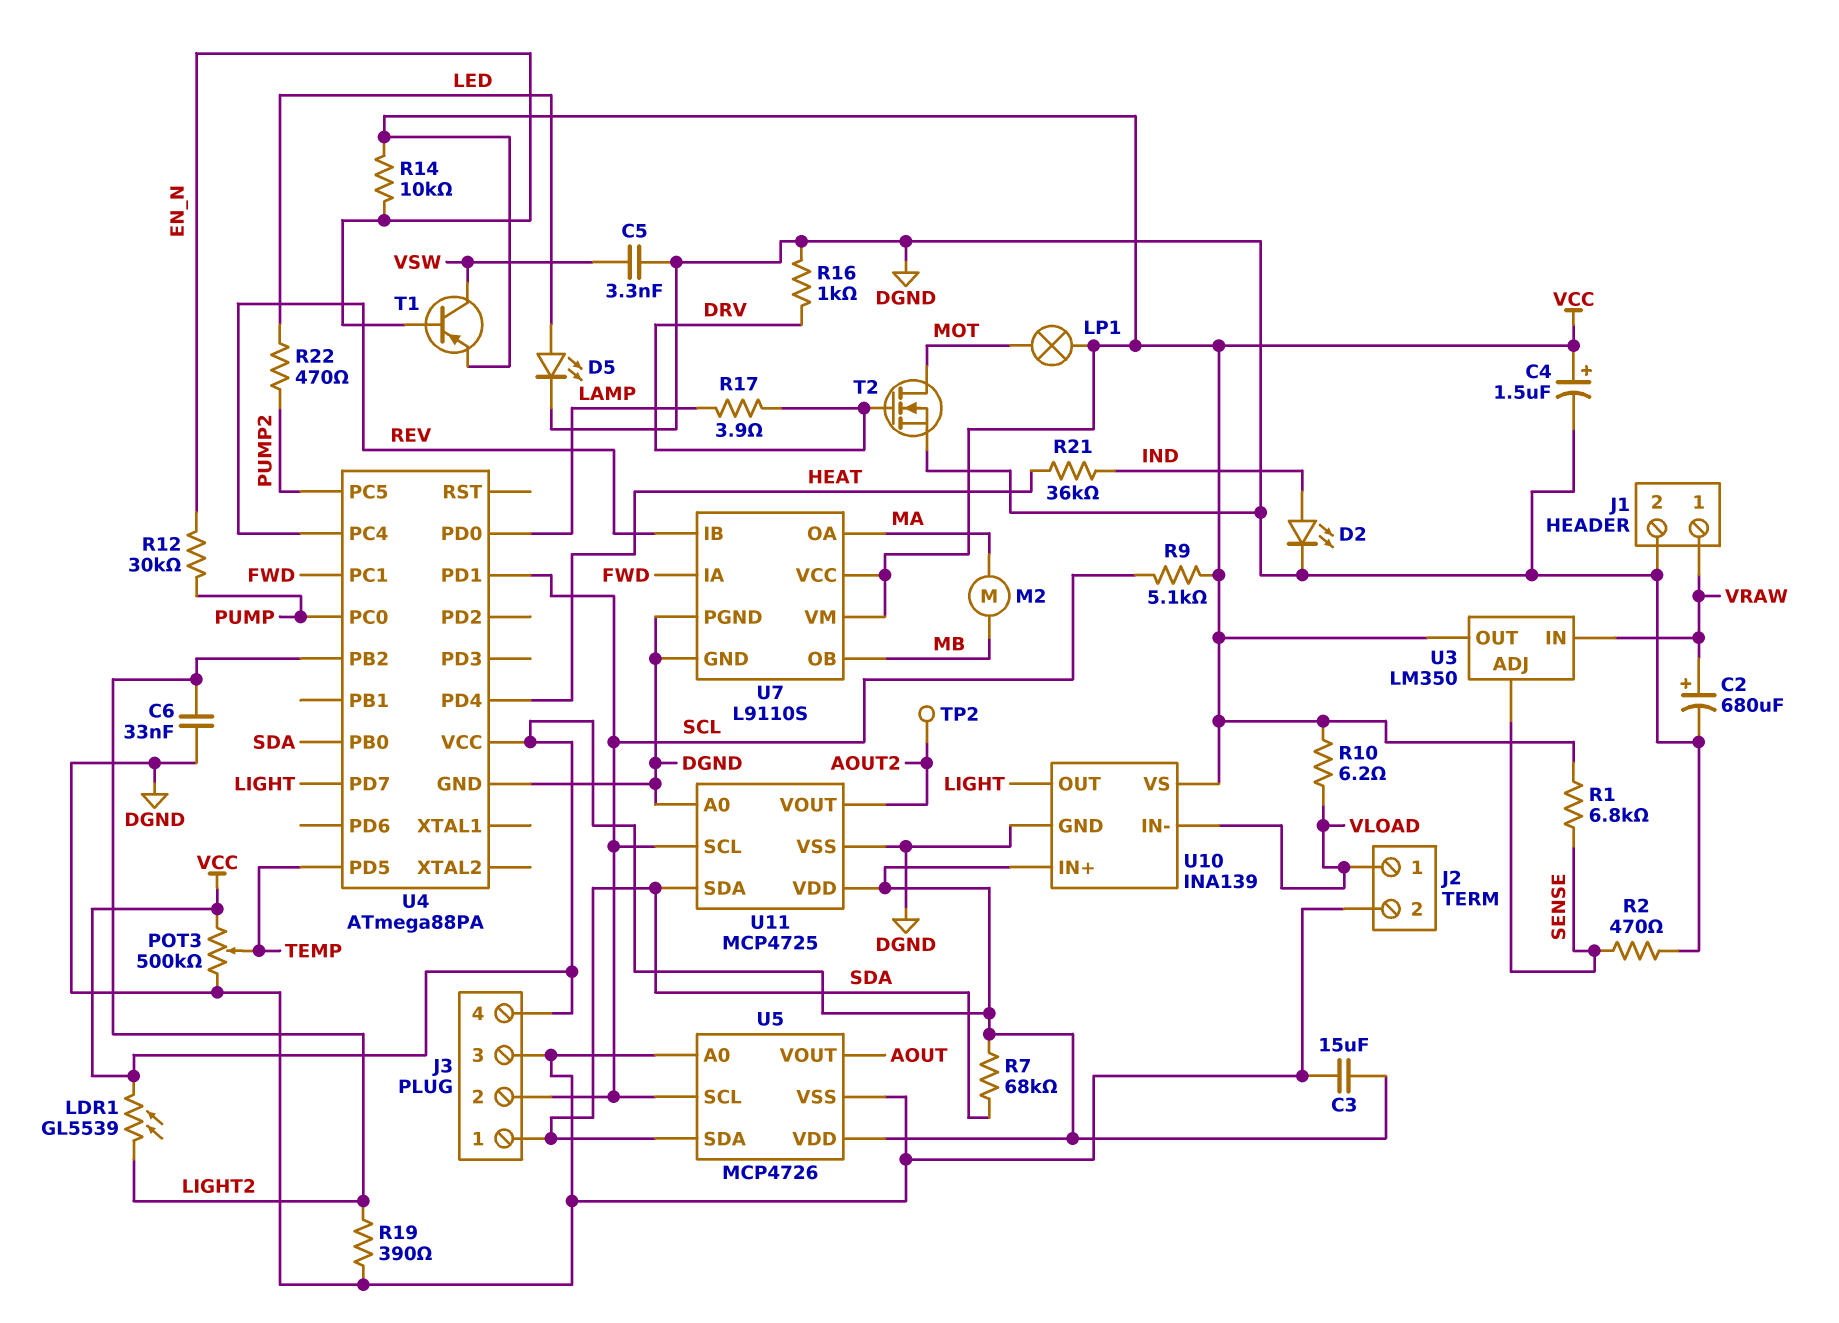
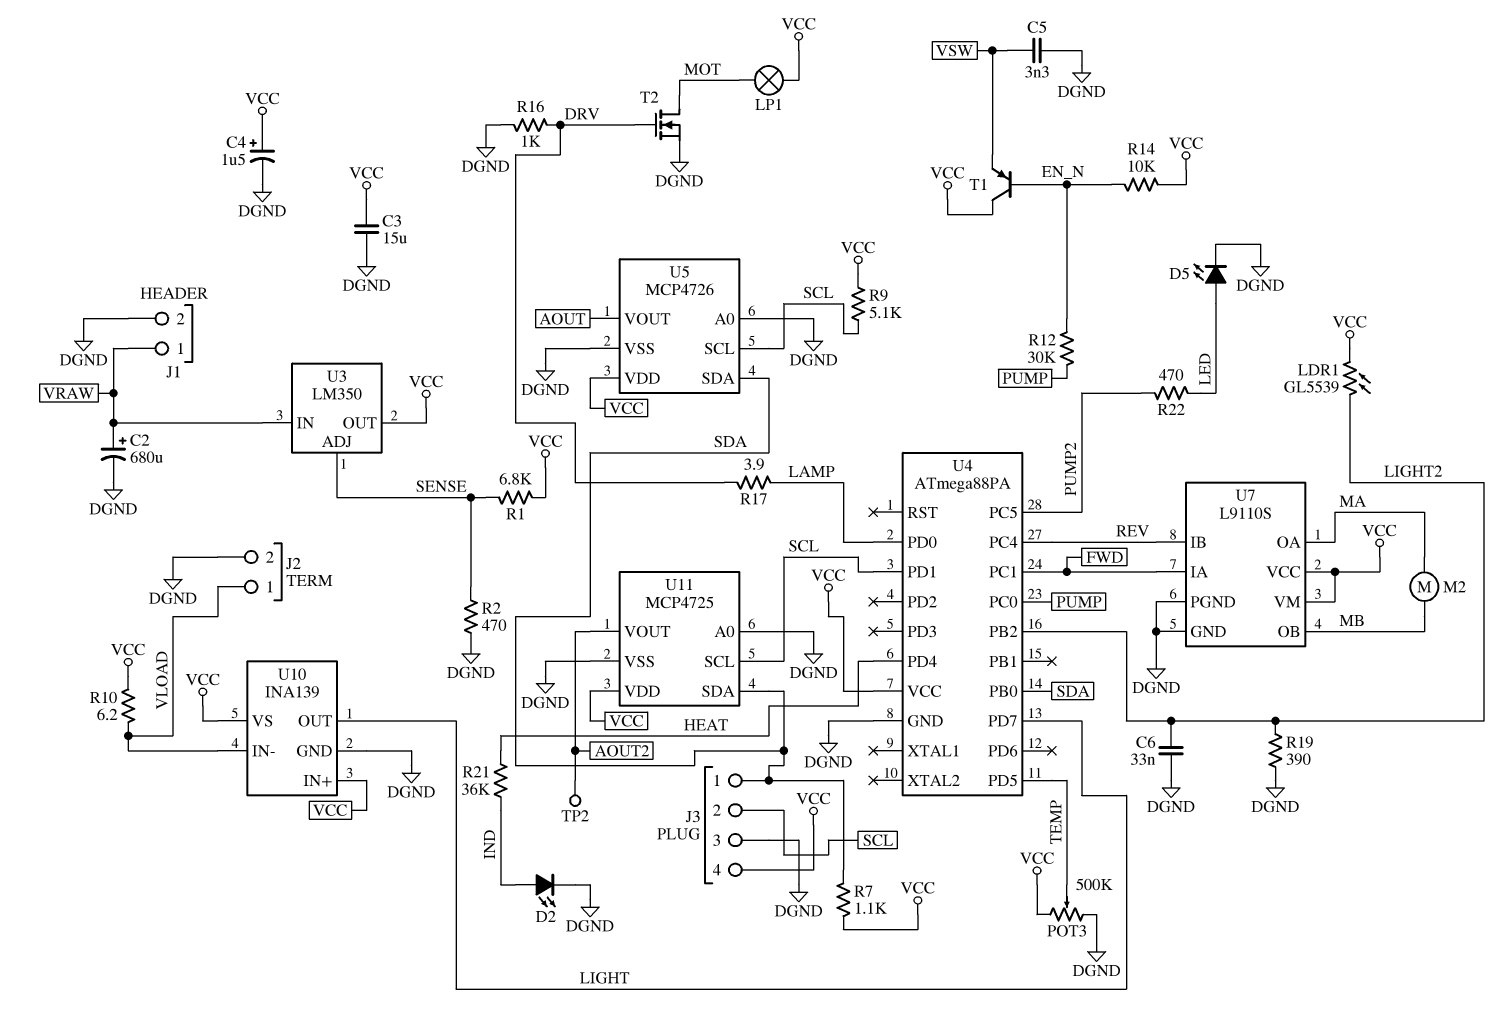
R7: 68k (SDA, VCC) -> 1.1k (SDA, VCC)
T1: PNP (B EN_N, C VSW, E VCC) -> PNP (B EN_N, C VCC, E VSW)

